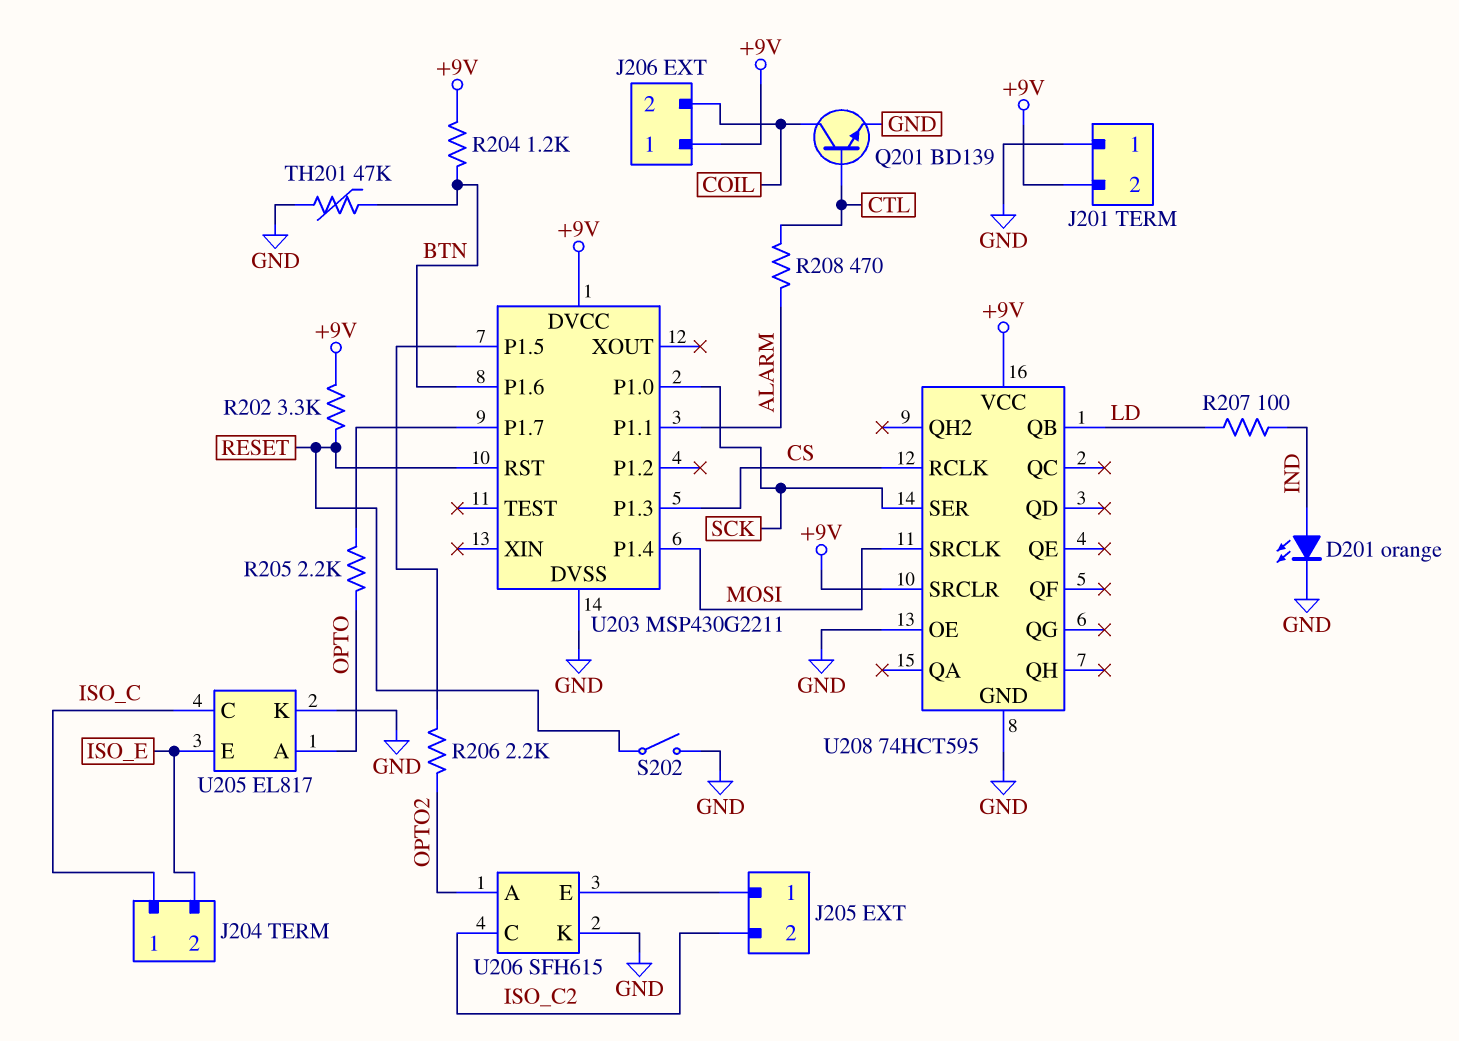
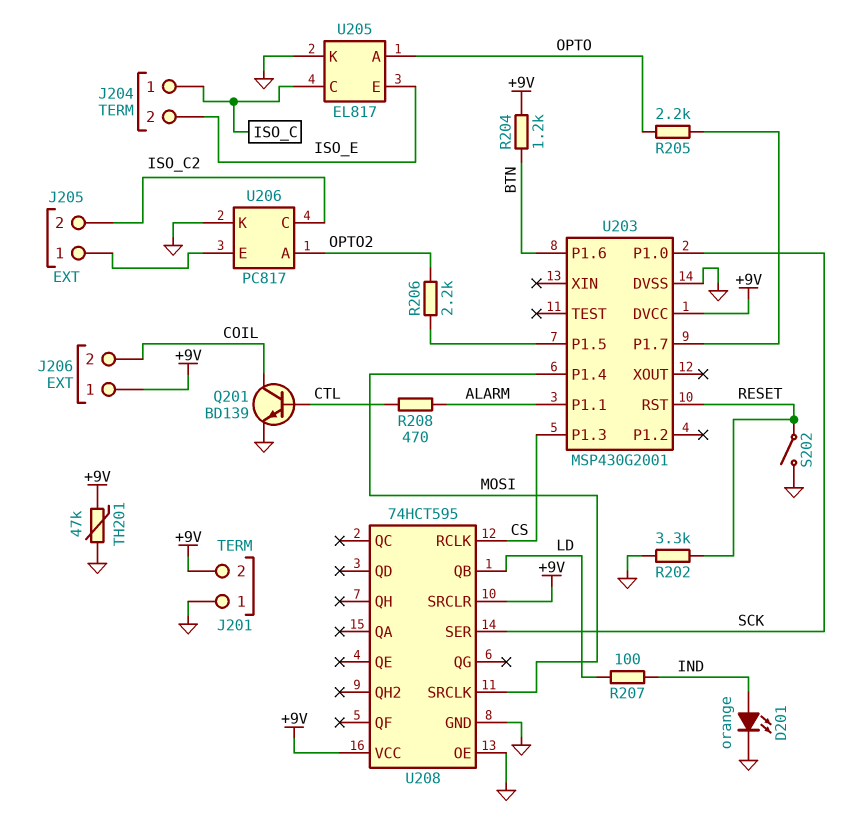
R202: 3.3k (+9V, RESET) -> 3.3k (GND, RESET)
TH201: 47k (BTN, GND) -> 47k (+9V, GND)
U203: MSP430G2211 -> MSP430G2001
U206: SFH615 -> PC817

